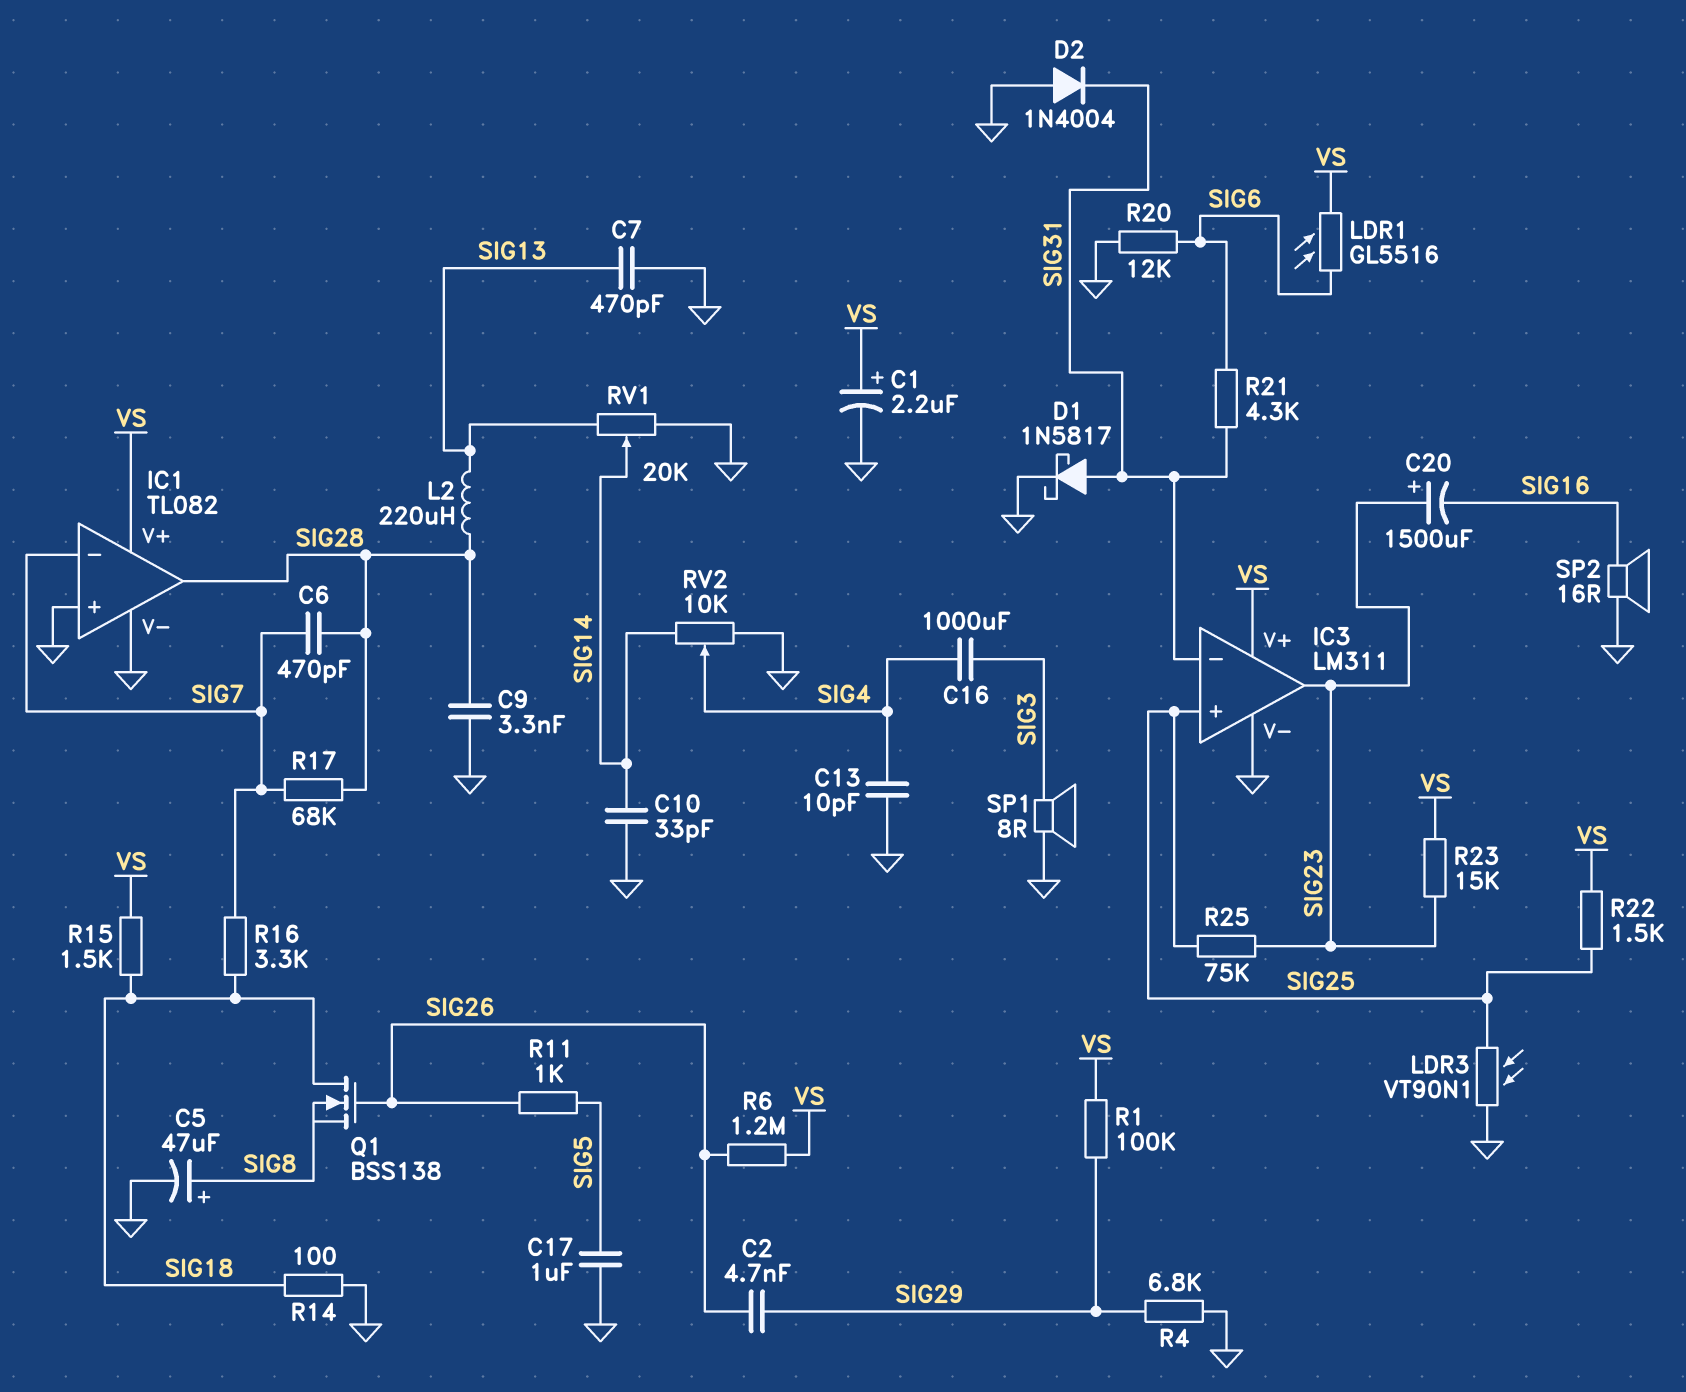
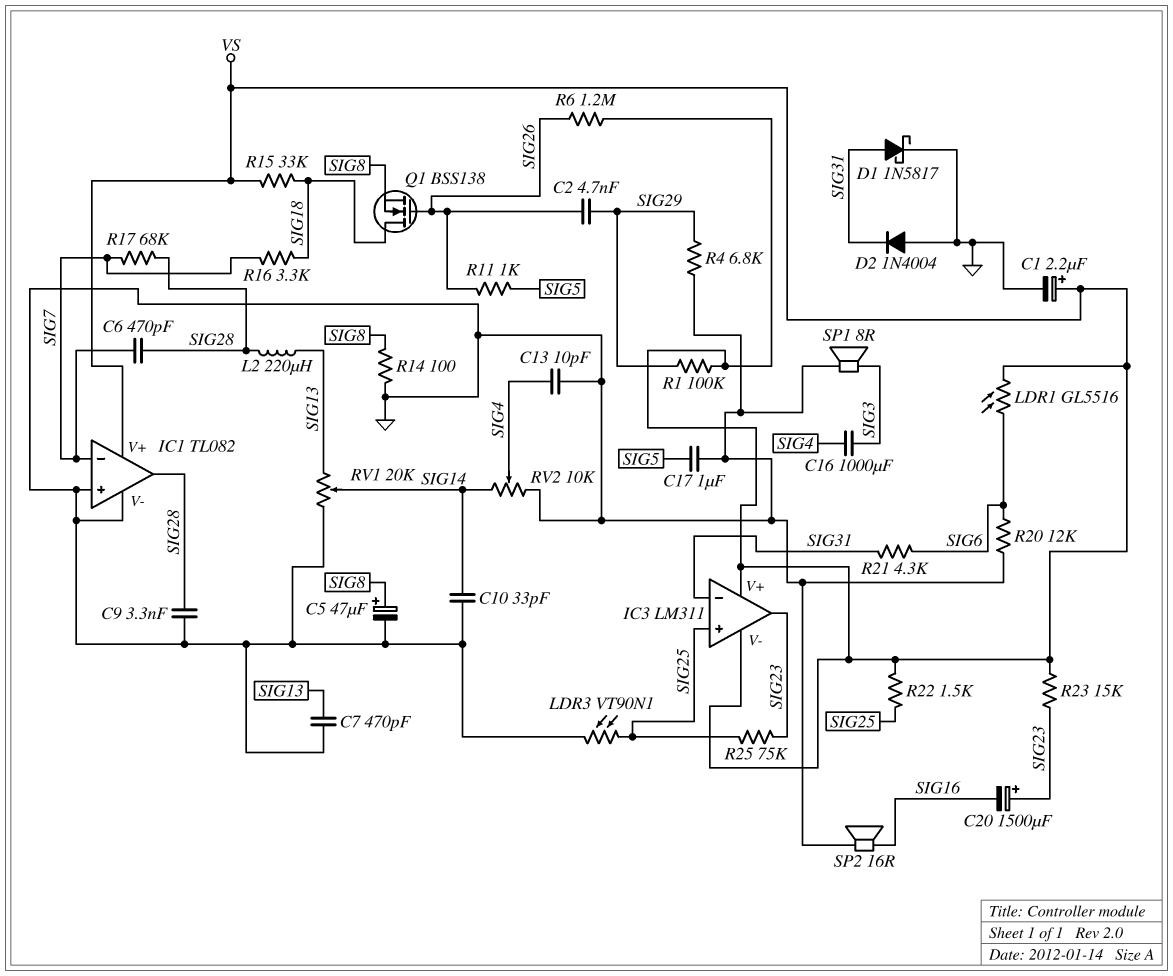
IC3 pin V-: GND -> VS
R14: 100 (GND, SIG18) -> 100 (GND, SIG8)
R15: 1.5k (SIG18, VS) -> 33k (SIG18, VS)

